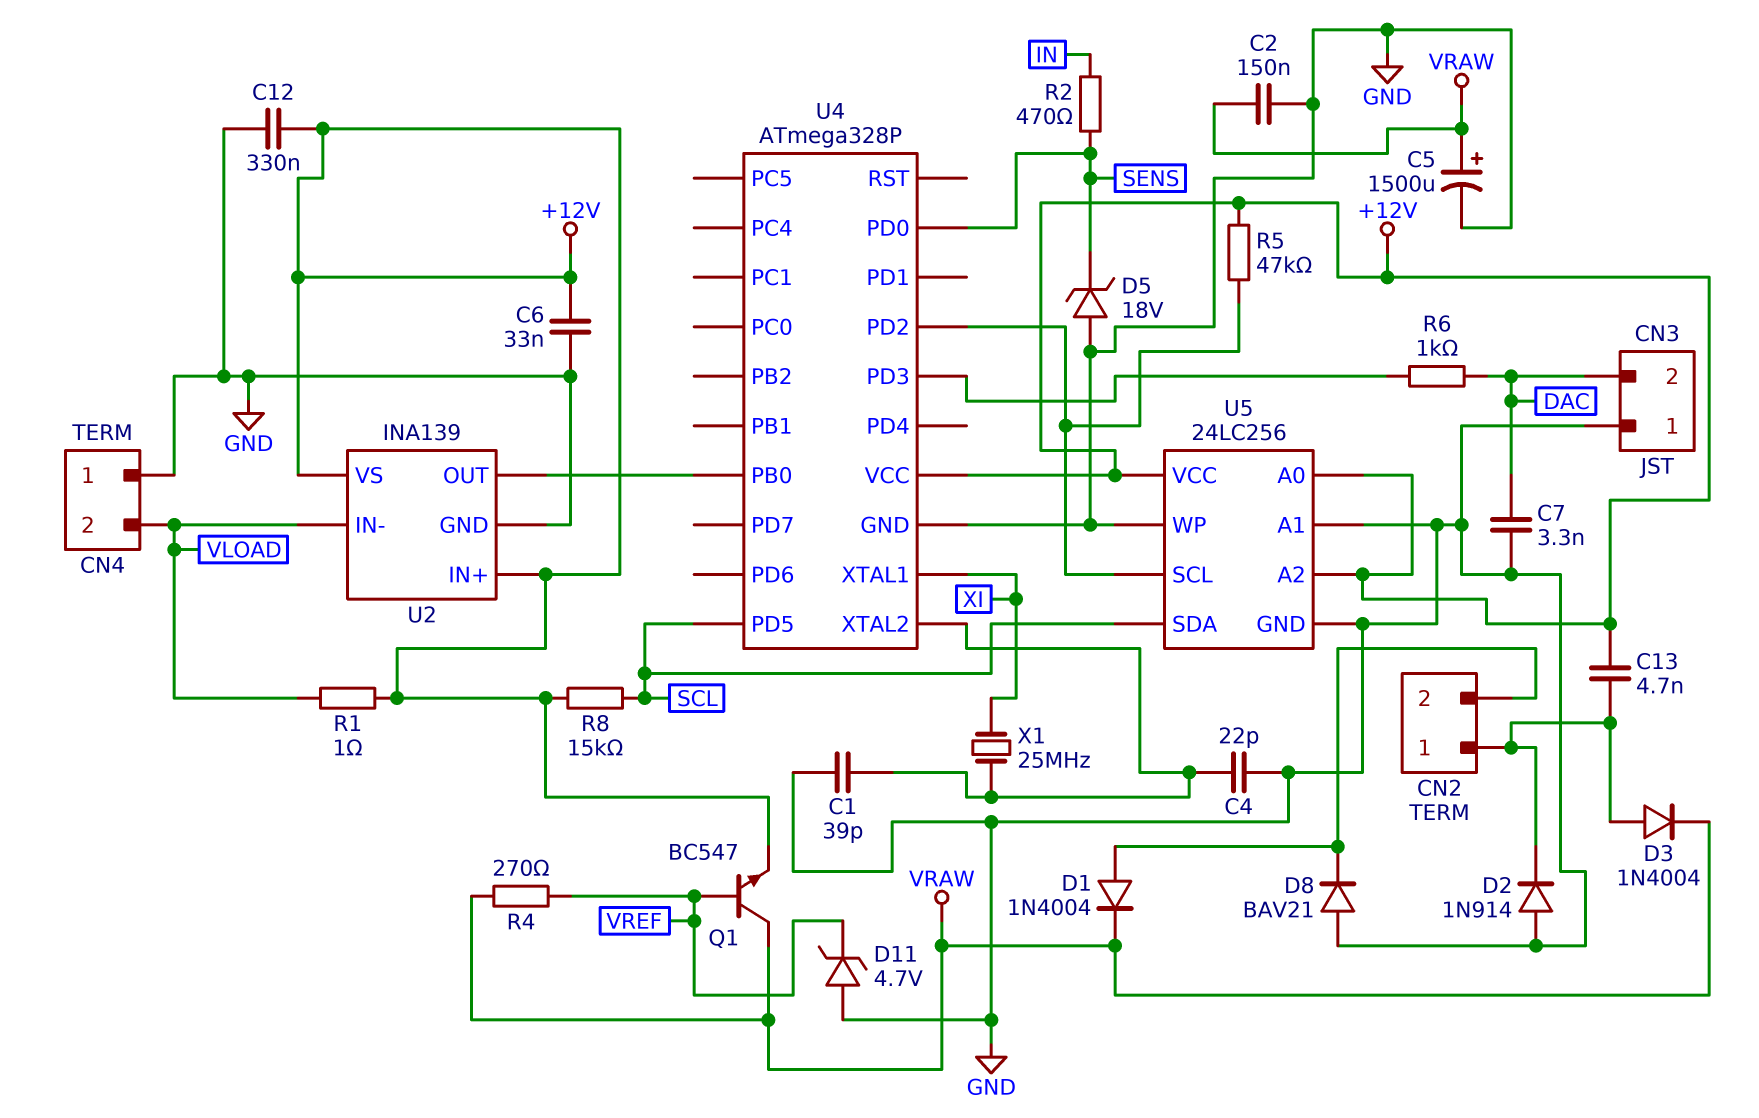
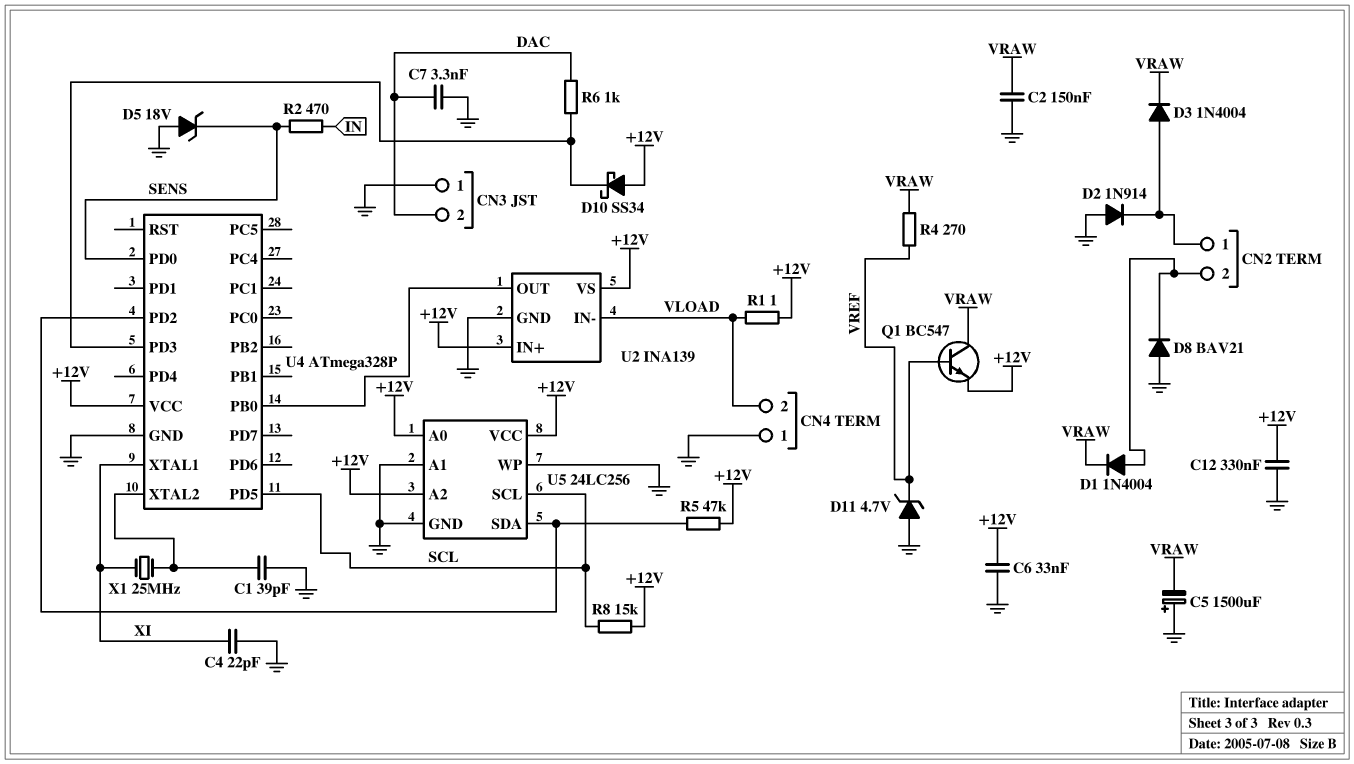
C4: 22pF (GND, U4/XTAL2) -> 22pF (GND, XI)
C5: 1500uF (plus VRAW, minus GND) -> 1500uF (plus GND, minus VRAW)
C13: 4.7nF (+12V, CN2/1) -> none
D10: none -> schottky SS34 (A +12V, K U4/PD3)
U5 pin SCL: U4/PD2 -> SCL
U5 pin SDA: SCL -> U4/PD2

